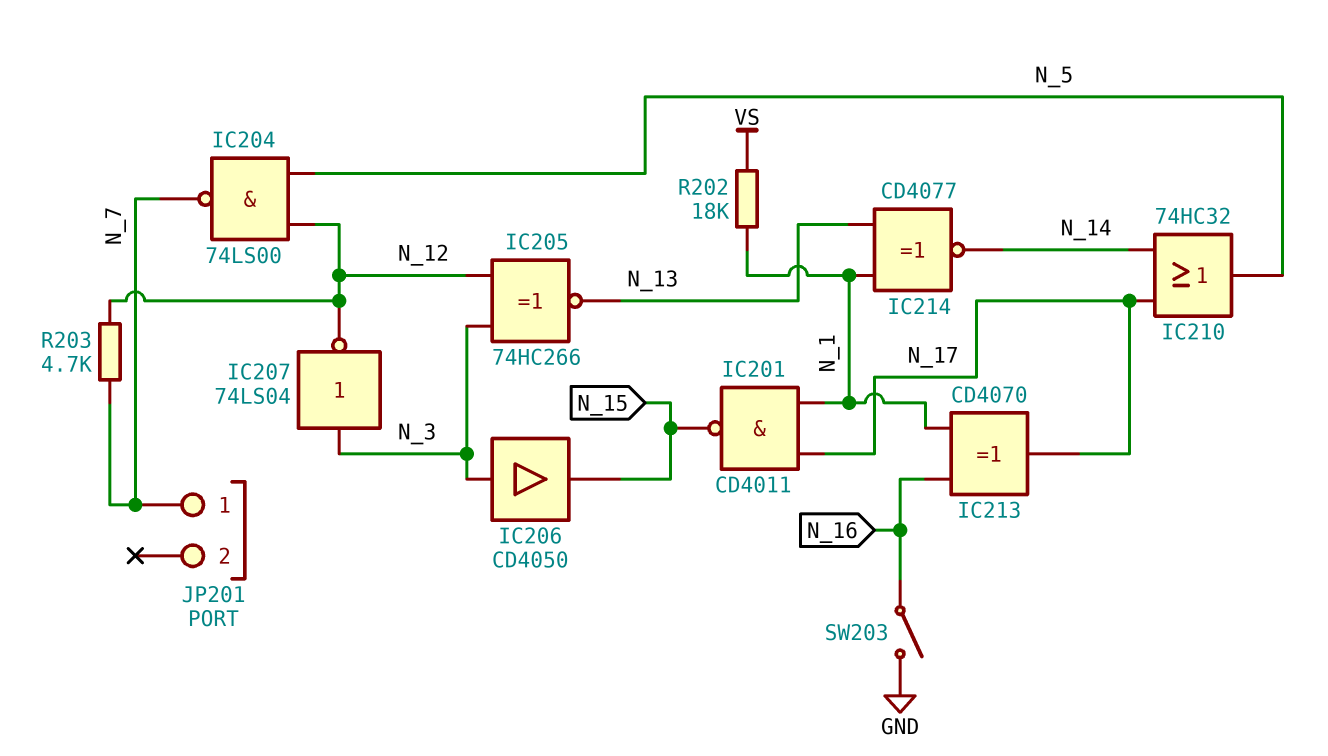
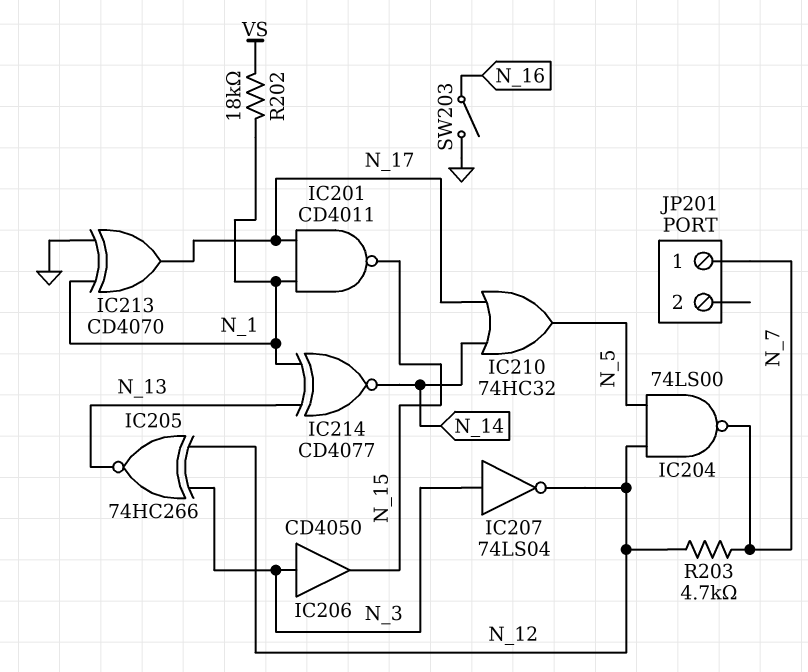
IC213: XOR CD4070 (in N_1, in N_16, out N_17) -> XOR CD4070 (in GND, in N_1, out N_17)

